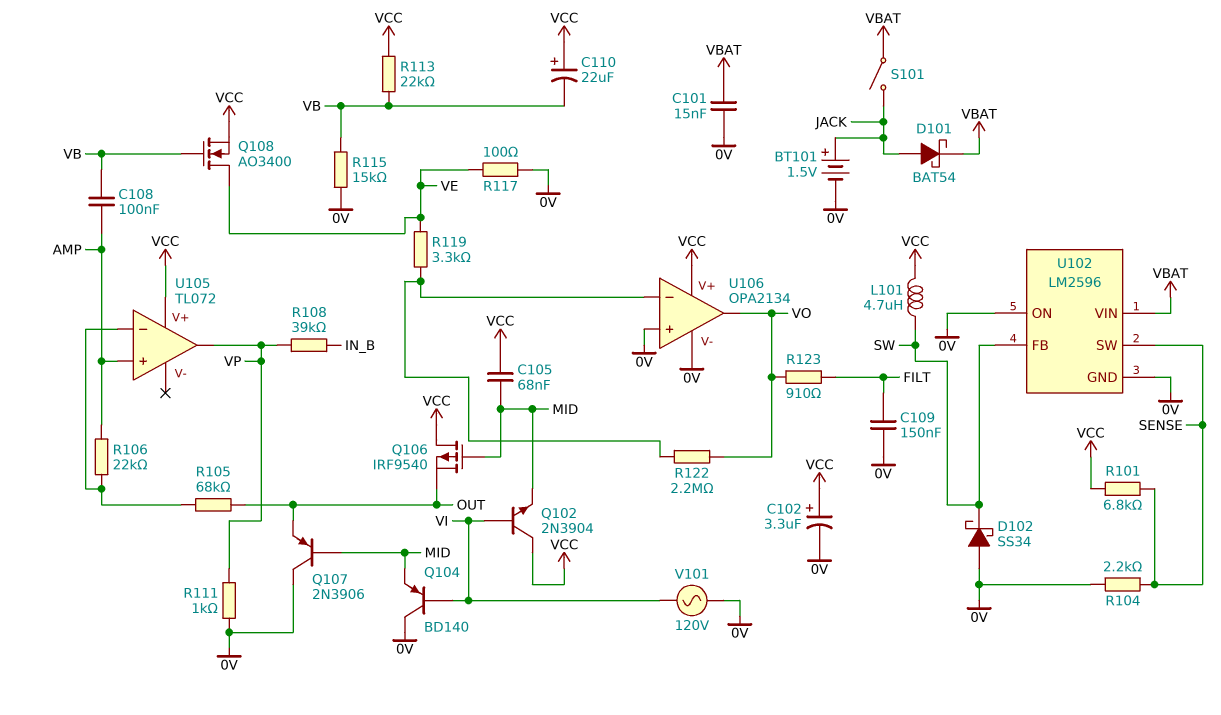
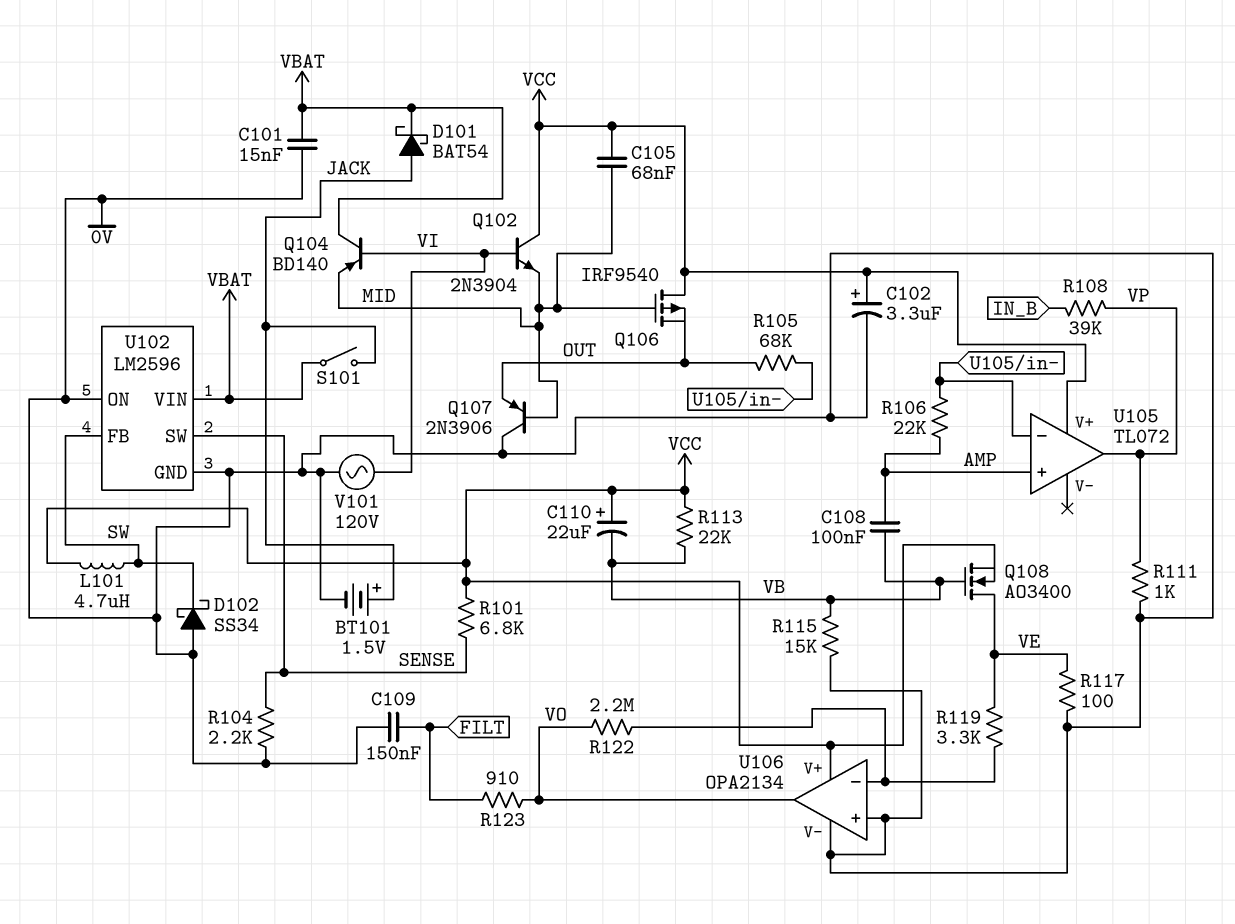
Q104: PNP BD140 (B VI, C 0V, E MID) -> PNP BD140 (B VI, C VBAT, E MID)

